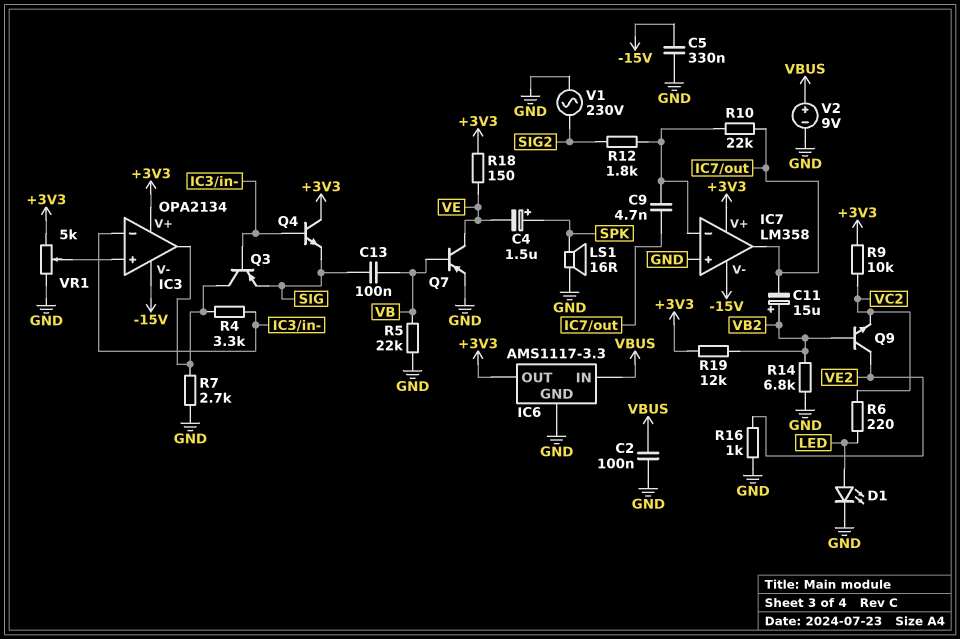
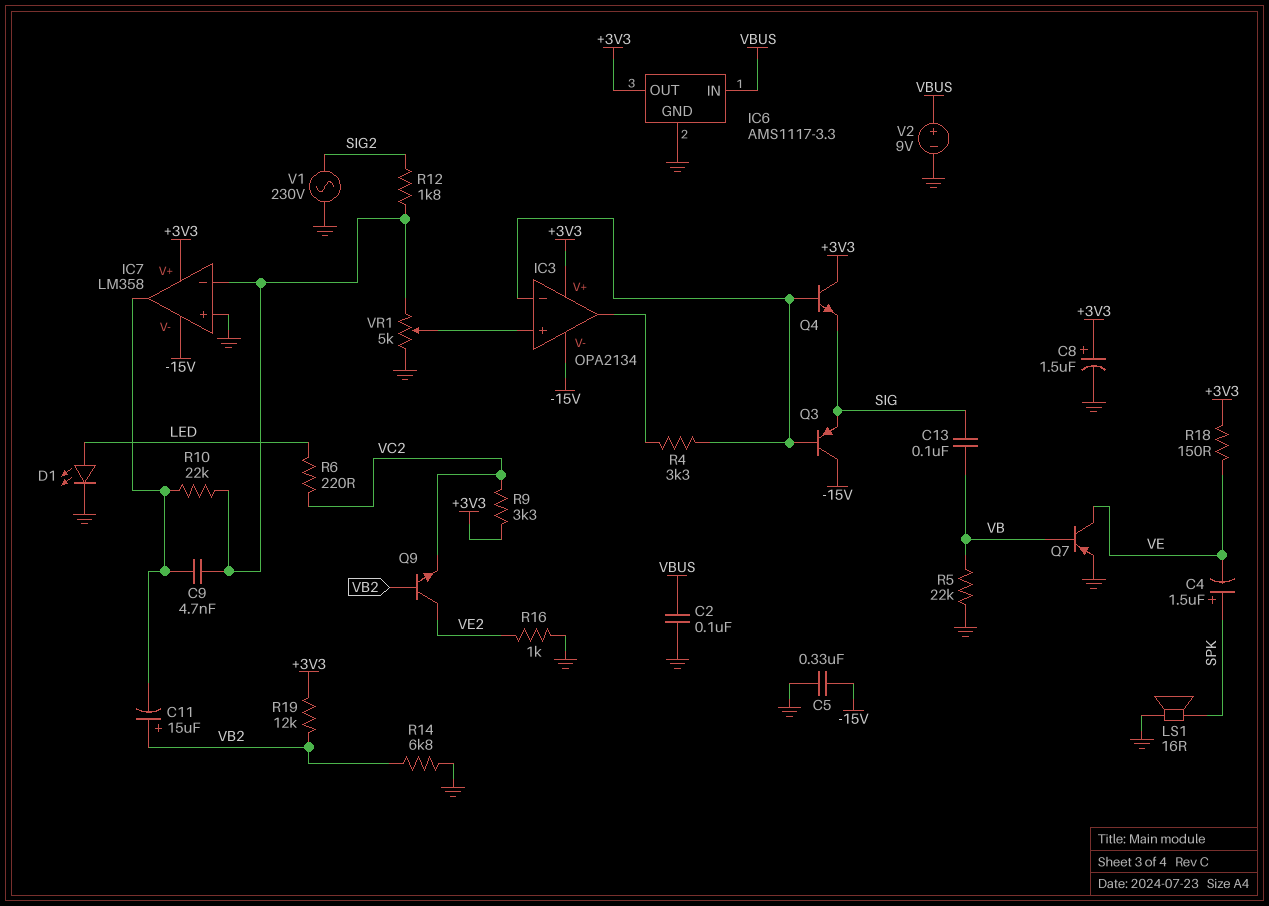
C8: none -> 1.5uF (plus +3V3, minus GND)
Q3: PNP (B IC3/in-, C IC3/out, E SIG) -> PNP (B IC3/in-, C -15V, E SIG)
R7: 2.7k (GND, IC3/out) -> none
R9: 10k (+3V3, VC2) -> 3.3k (+3V3, VC2)
VR1: 5k (+3V3, GND, wiper IC3/in+) -> 5k (GND, IC7/in-, wiper IC3/in+)

